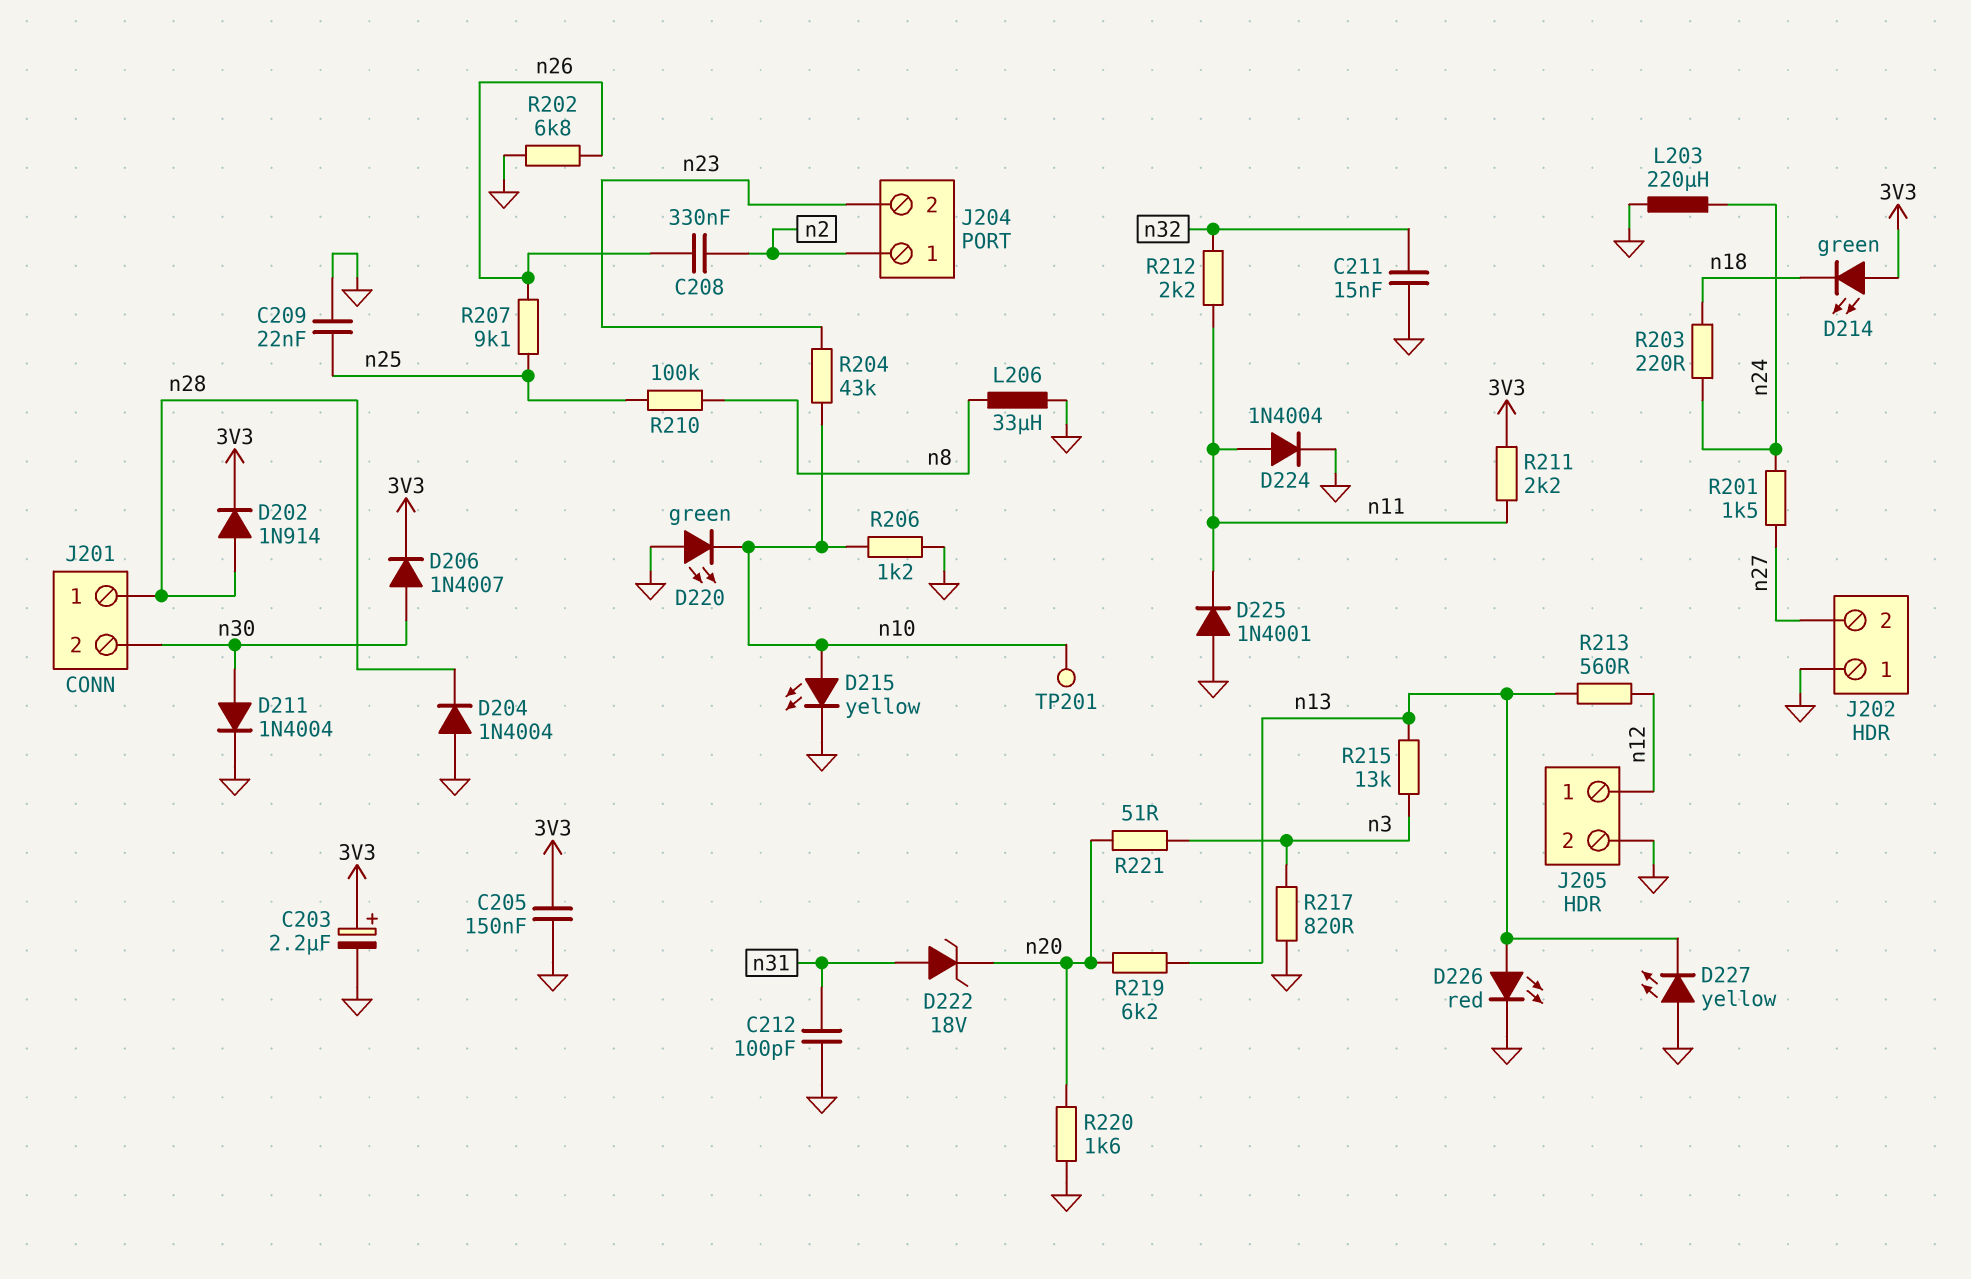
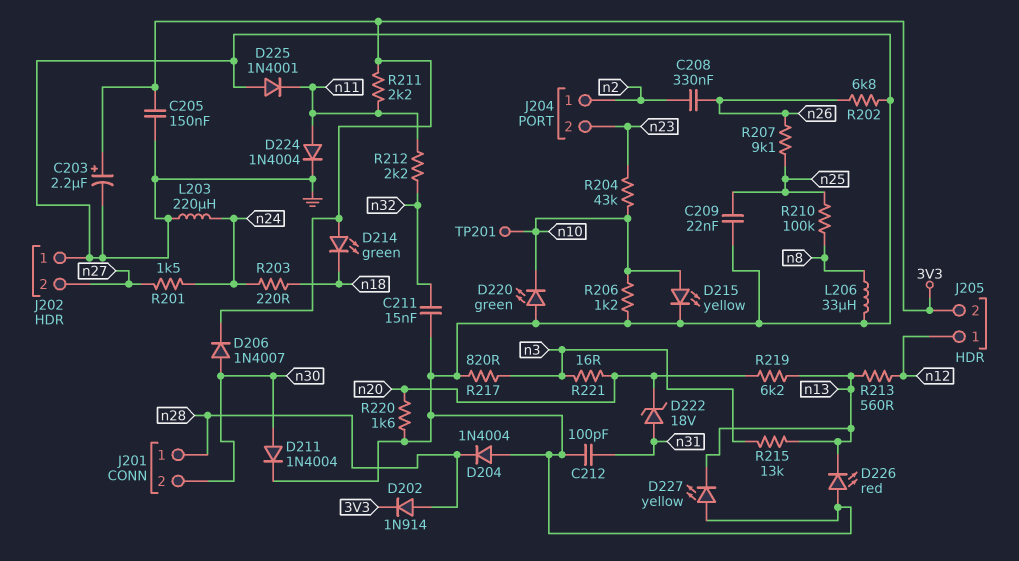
D226: LED red (A n13, K GND) -> LED red (A GND, K n13)
J205 pin 2: GND -> 3V3
R221: 51 (n3, n20) -> 16 (n3, n20)

